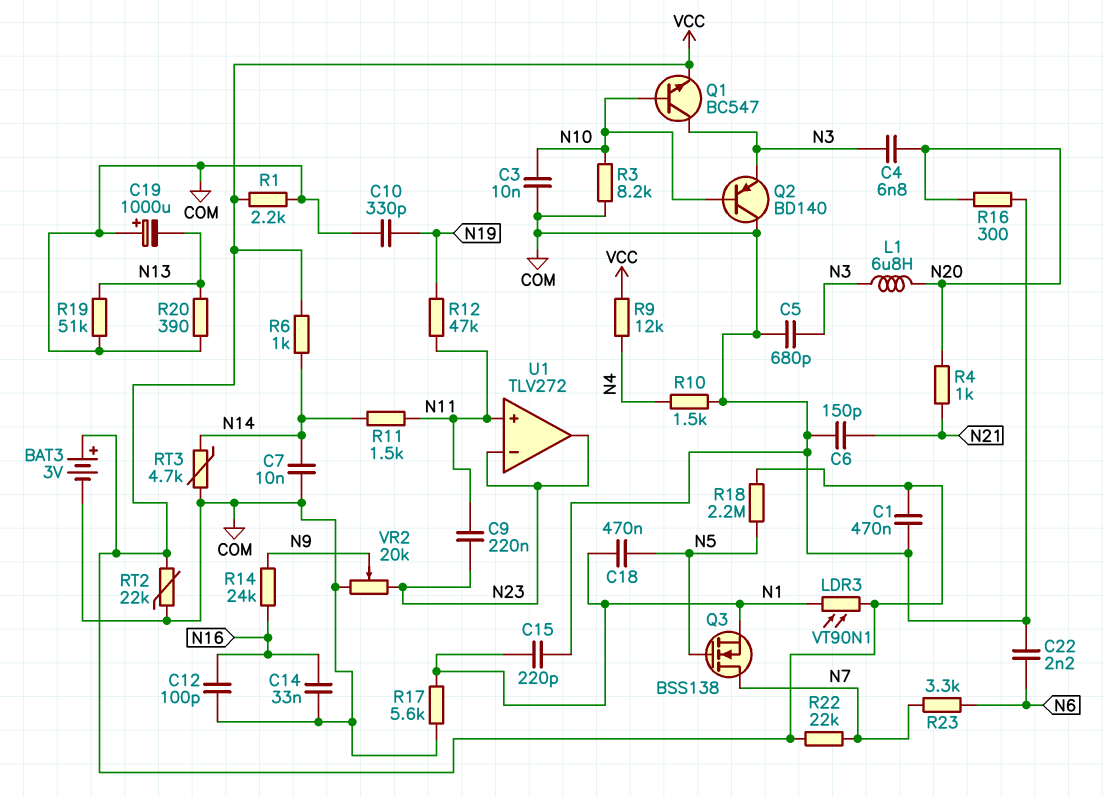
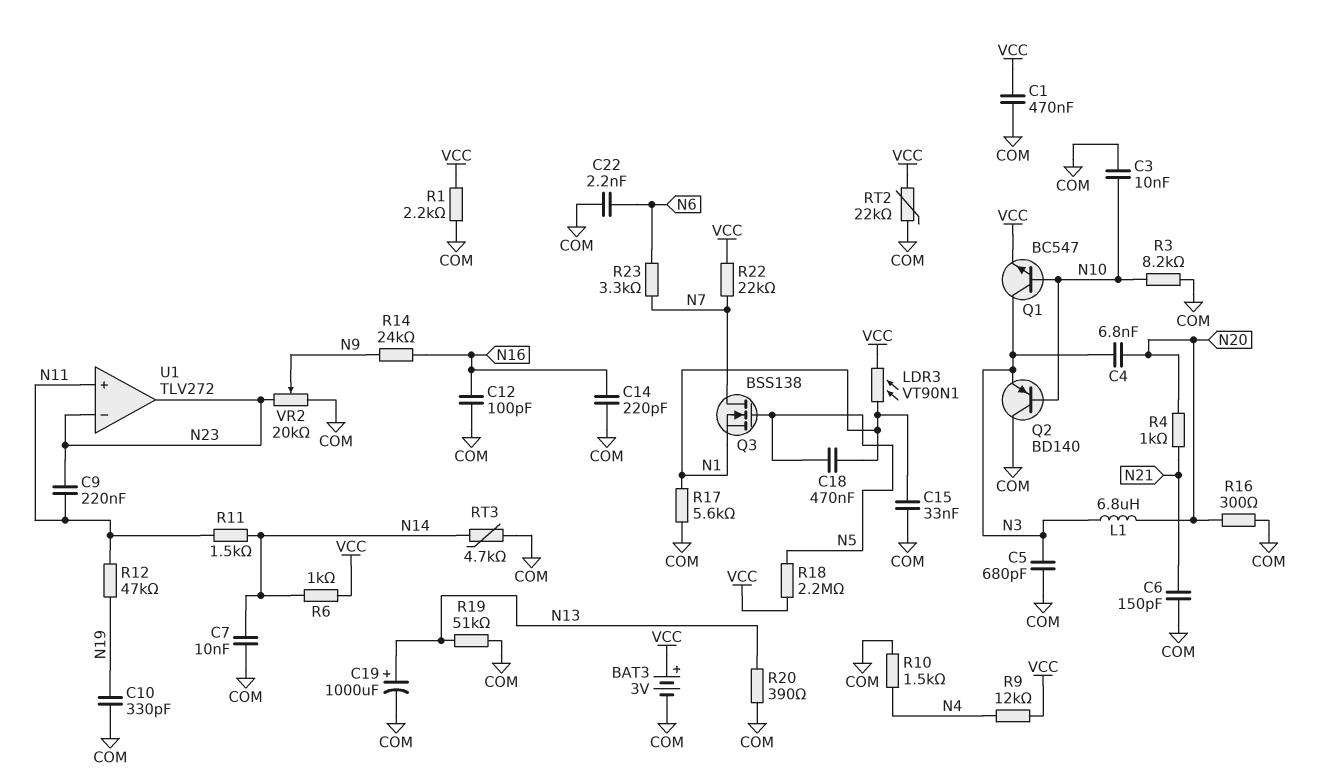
C14: 33nF (COM, N16) -> 220pF (COM, N16)
C15: 220pF (COM, N1) -> 33nF (COM, N1)
C19: 1000uF (plus COM, minus N13) -> 1000uF (plus N13, minus COM)

